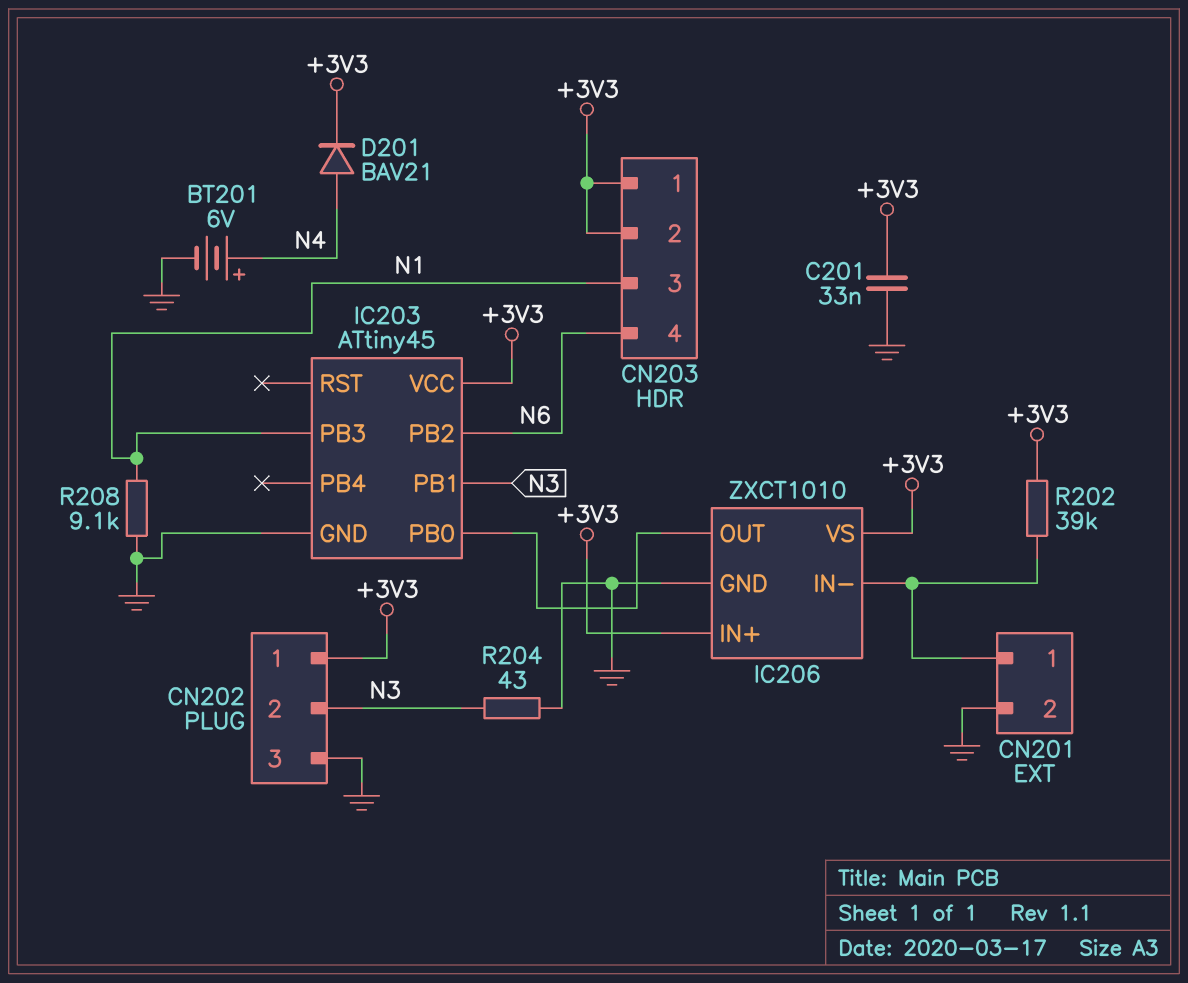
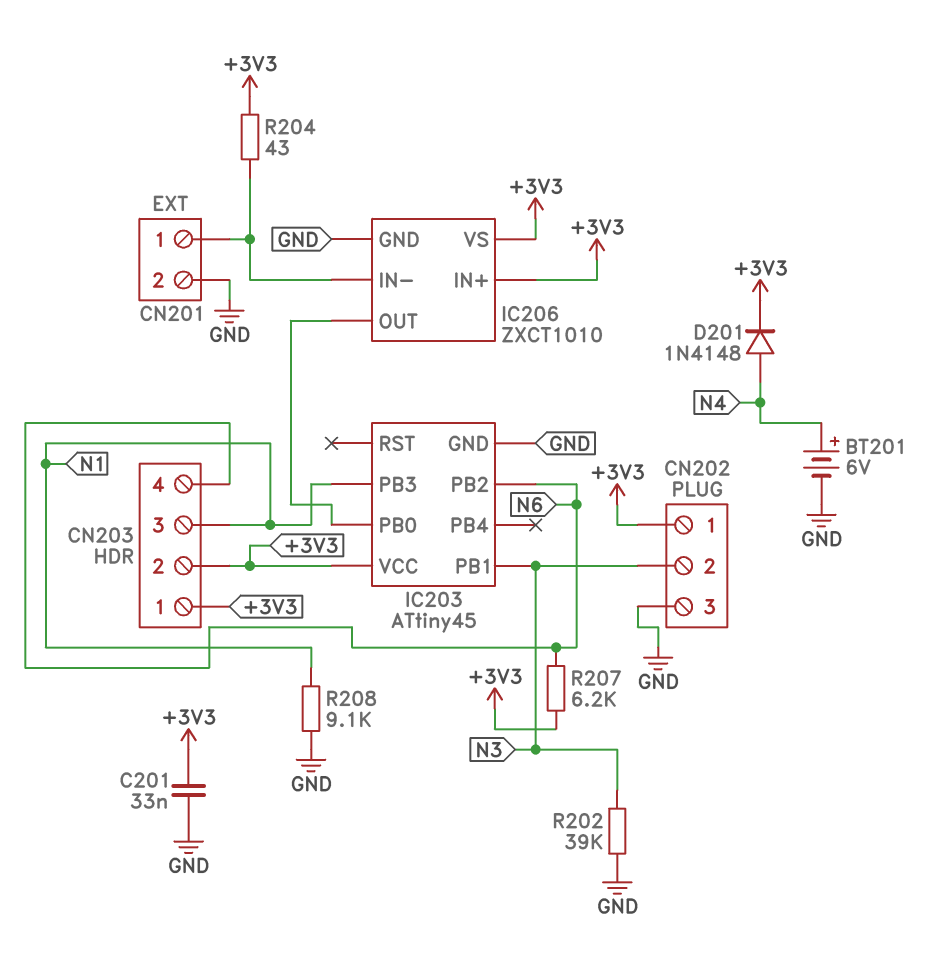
D201: diode BAV21 (A N4, K +3V3) -> diode 1N4148 (A N4, K +3V3)
R202: 39k (+3V3, CN201/1) -> 39k (GND, N3)
R204: 43 (GND, N3) -> 43 (+3V3, CN201/1)
R207: none -> 6.2k (+3V3, N6)

